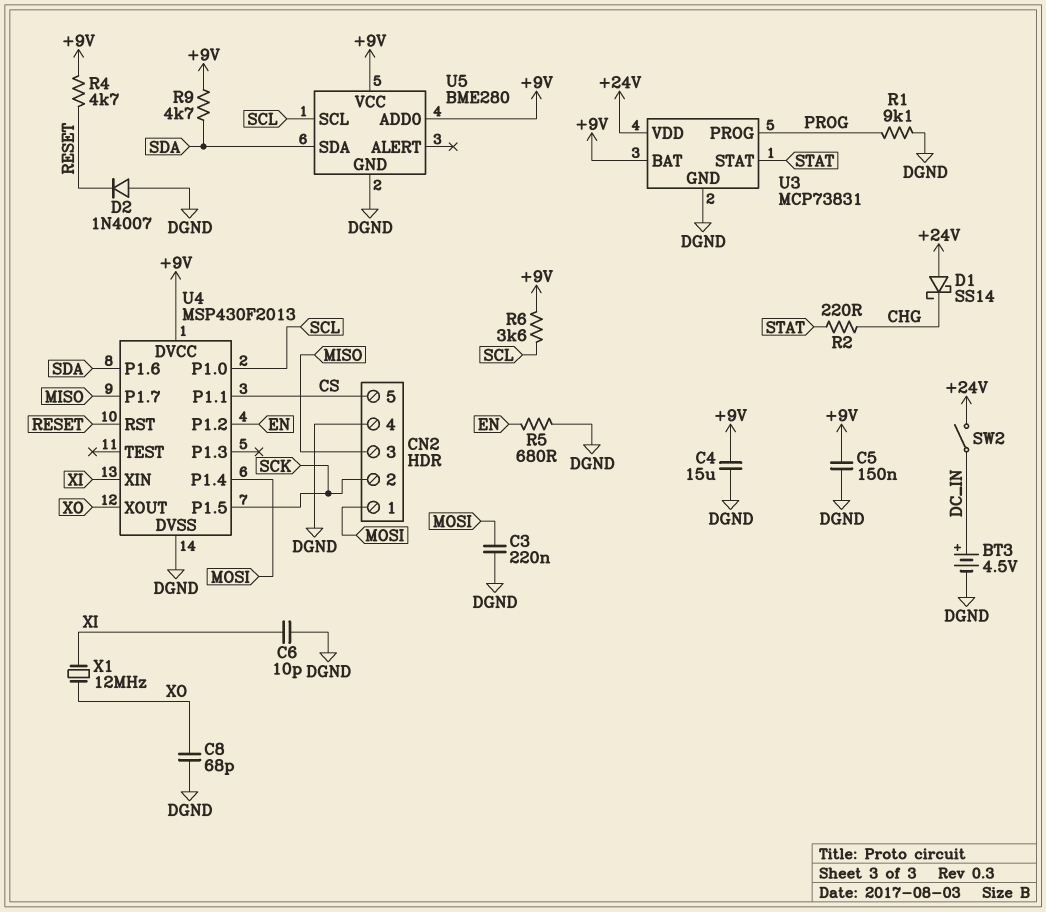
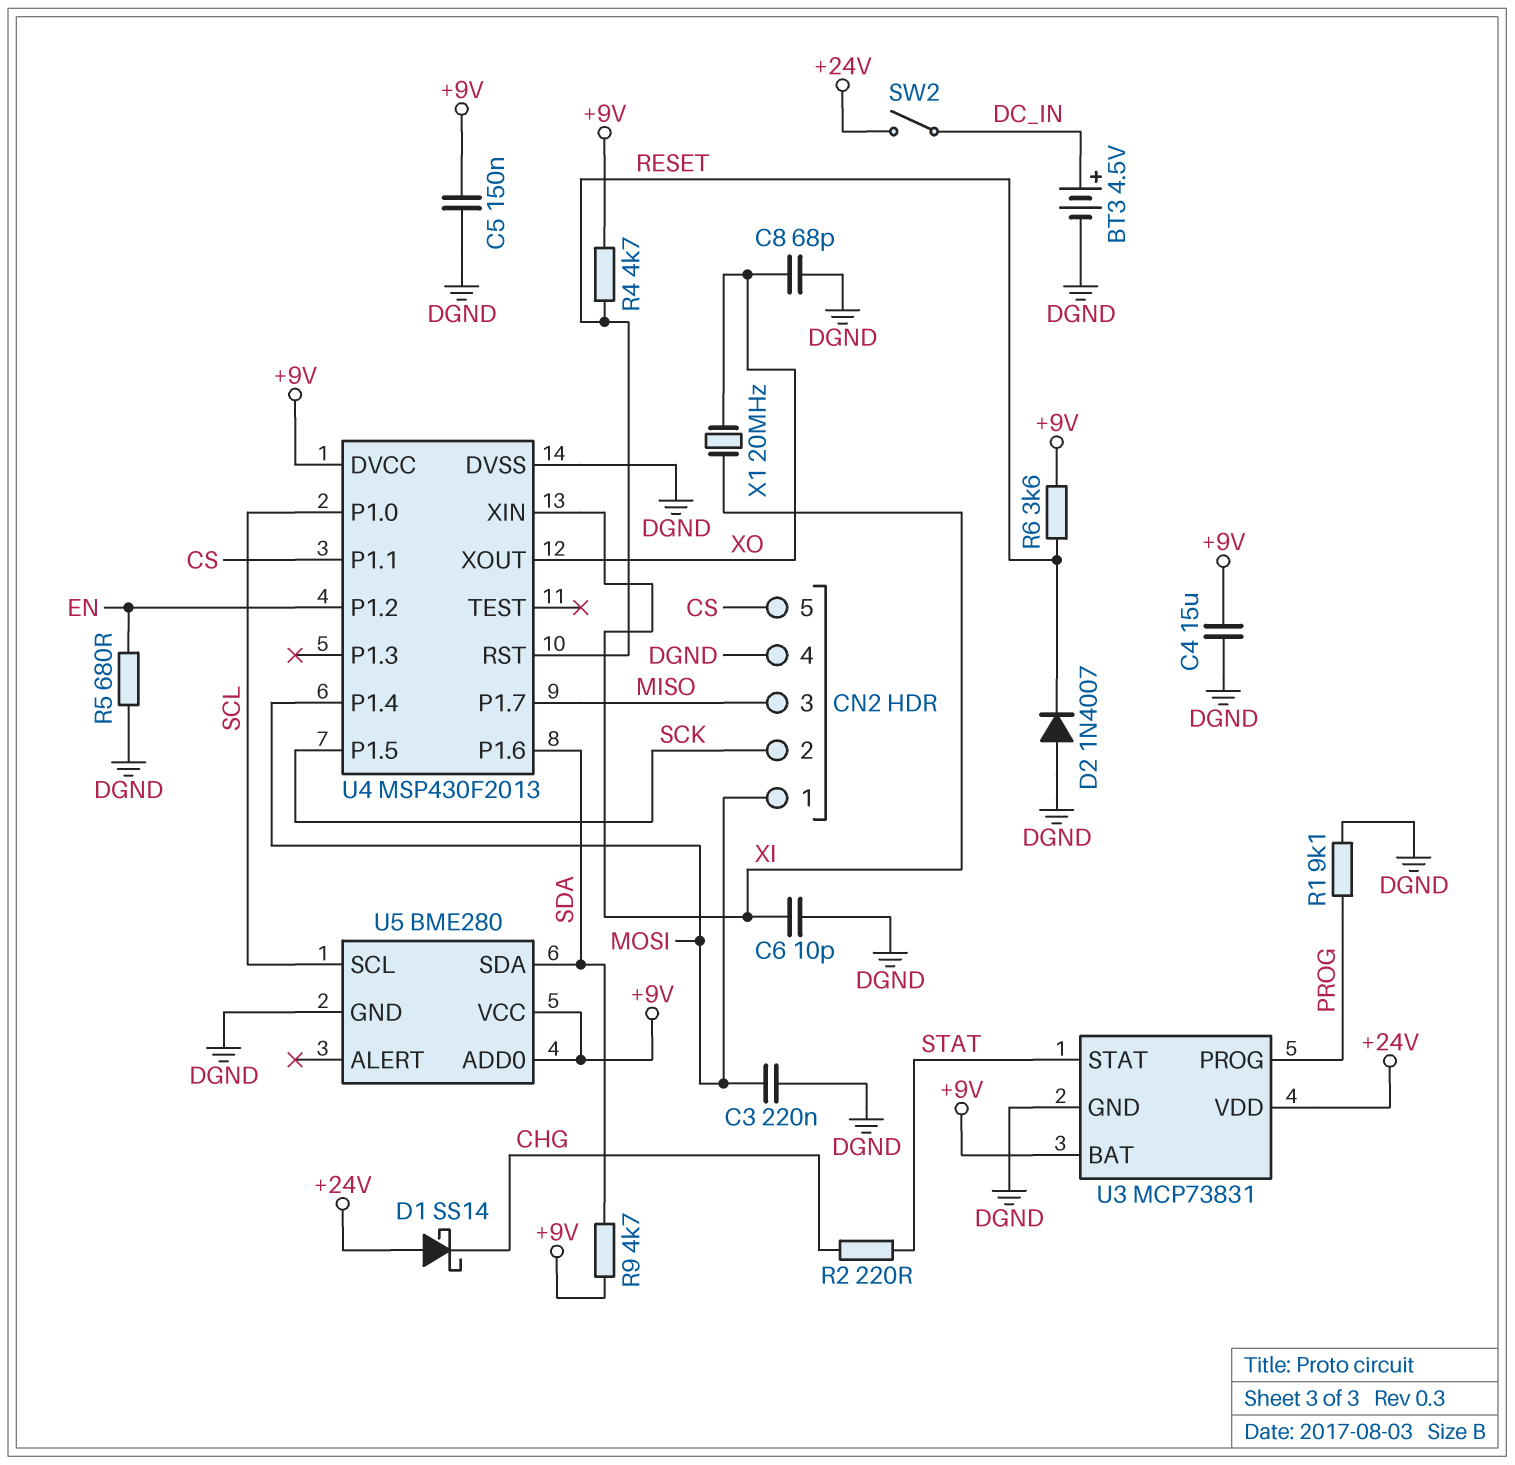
R6: 3.6k (+9V, SCL) -> 3.6k (+9V, RESET)
X1: 12MHz (XI, XO) -> 20MHz (XI, XO)

